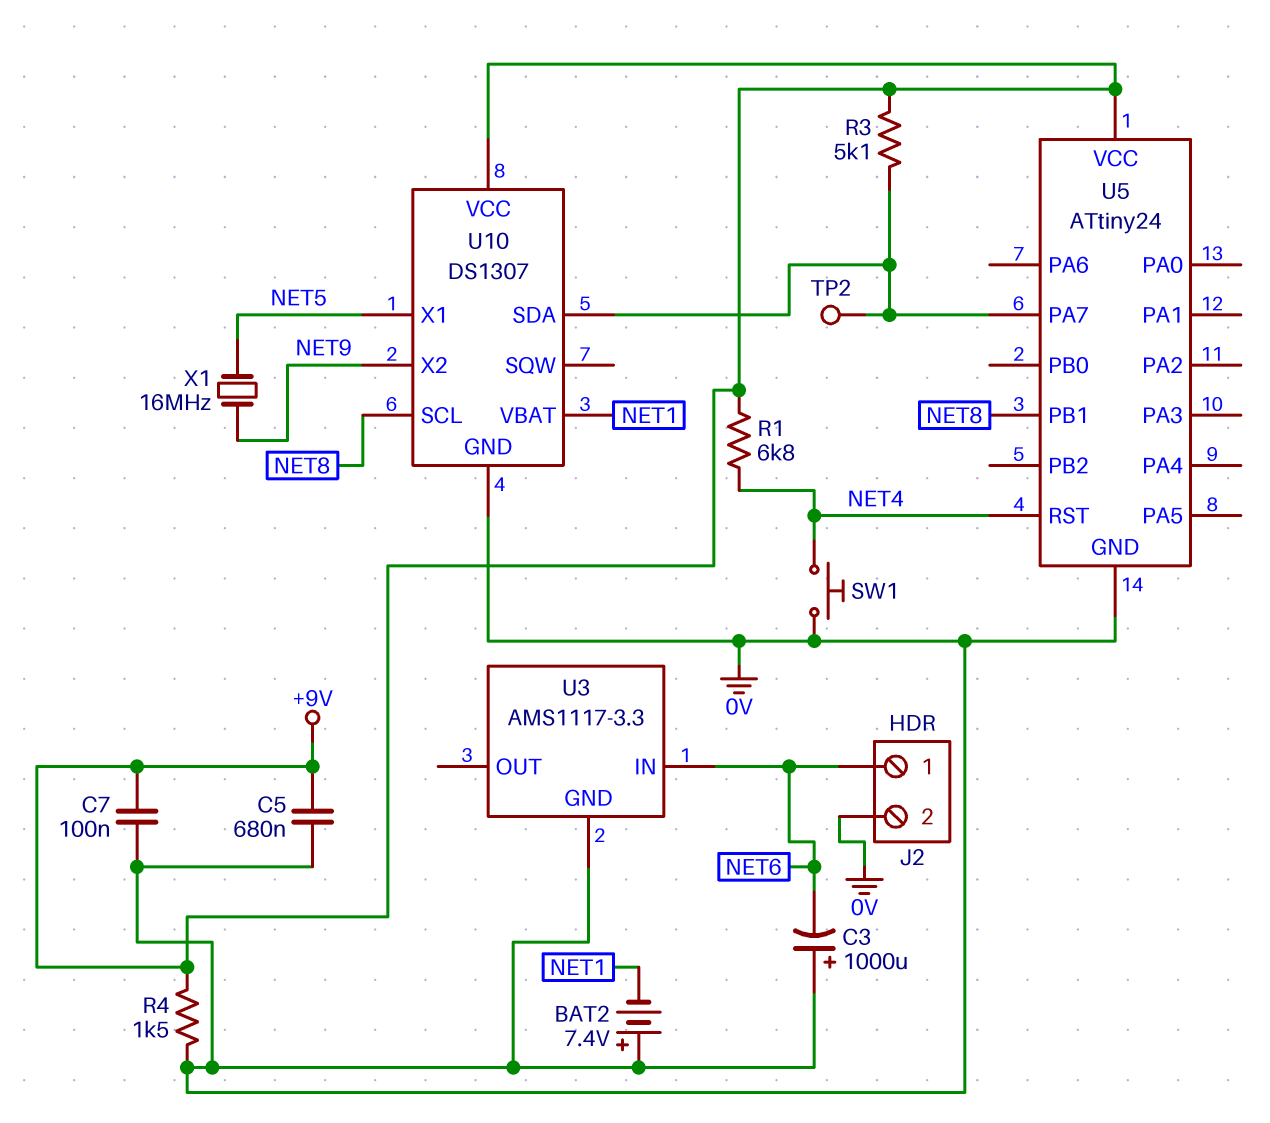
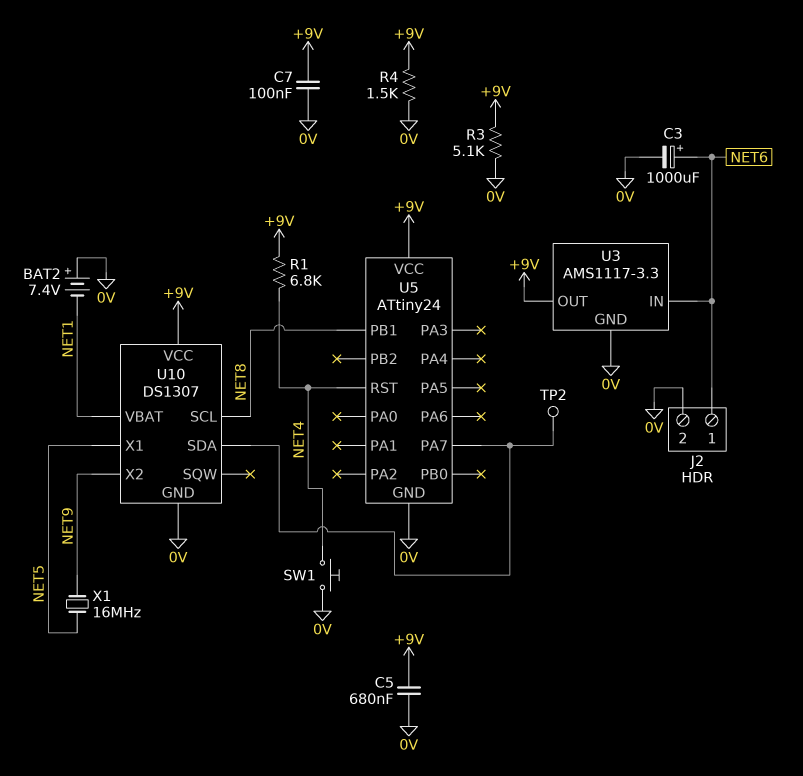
C3: 1000uF (plus 0V, minus NET6) -> 1000uF (plus NET6, minus 0V)
R3: 5.1k (+9V, U5/PA7) -> 5.1k (+9V, 0V)
U3 pin OUT: none -> +9V

